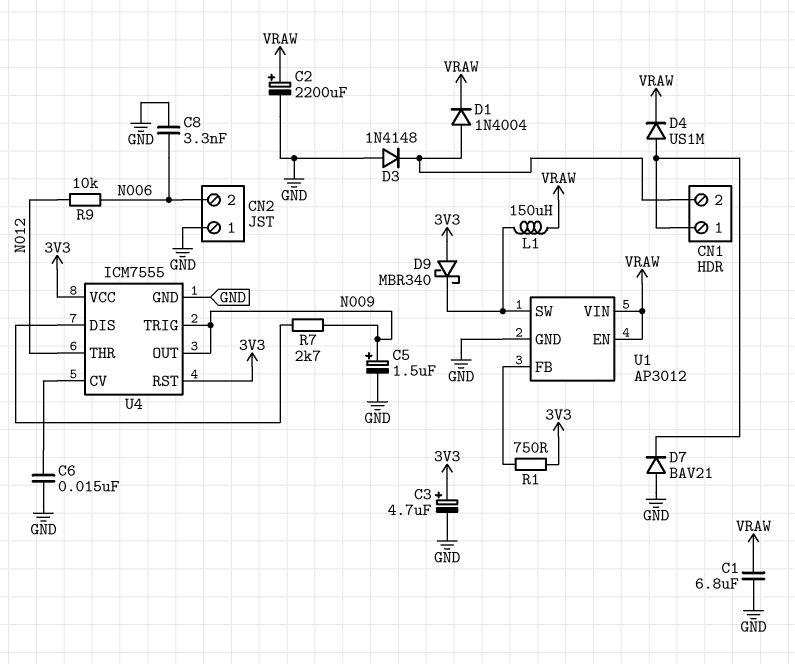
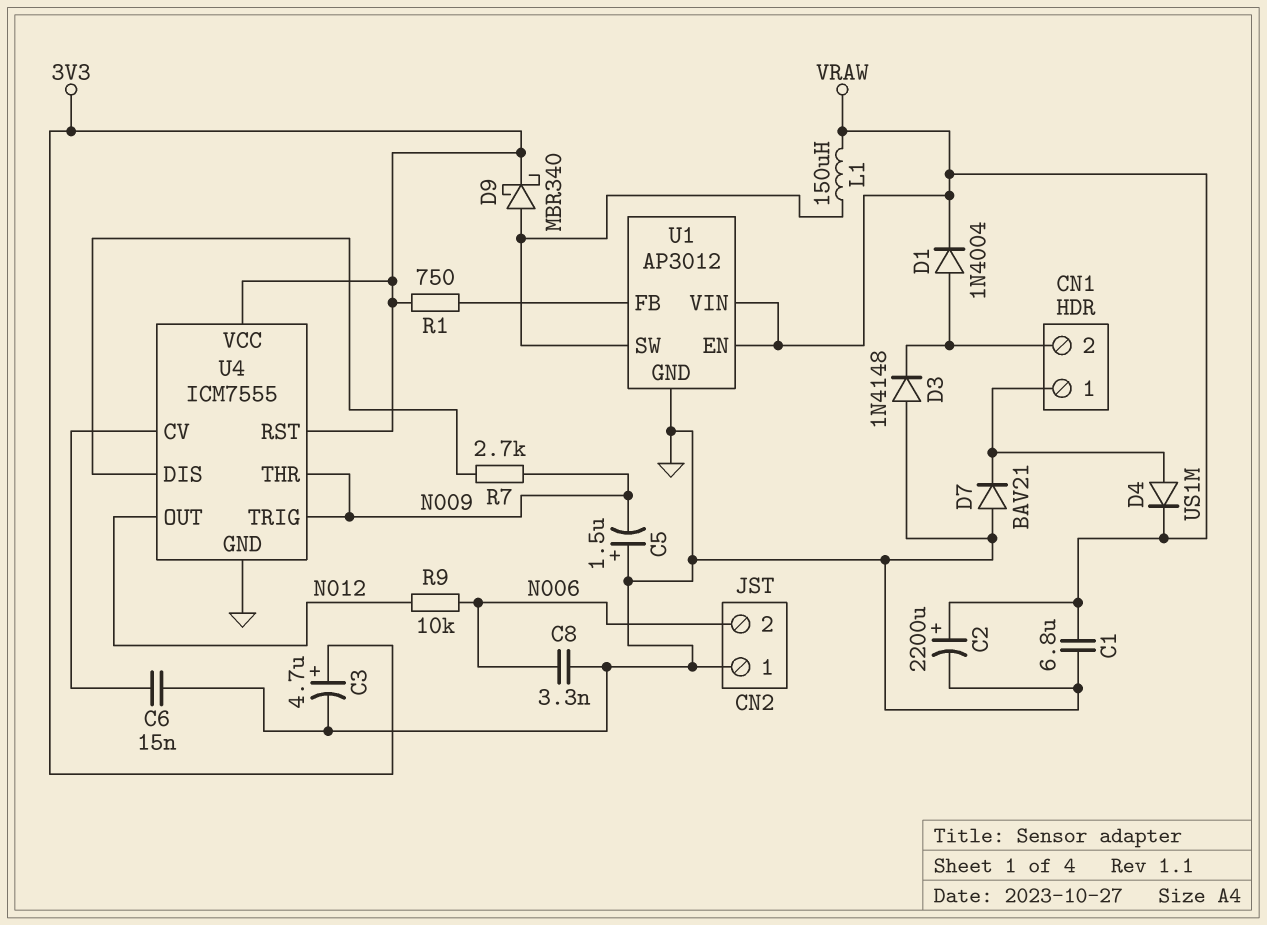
C5: 1.5uF (plus N009, minus GND) -> 1.5uF (plus GND, minus N009)
D9: schottky MBR340 (A 3V3, K U1/SW) -> schottky MBR340 (A U1/SW, K 3V3)
U4 pin OUT: N009 -> N012
U4 pin THR: N012 -> N009

